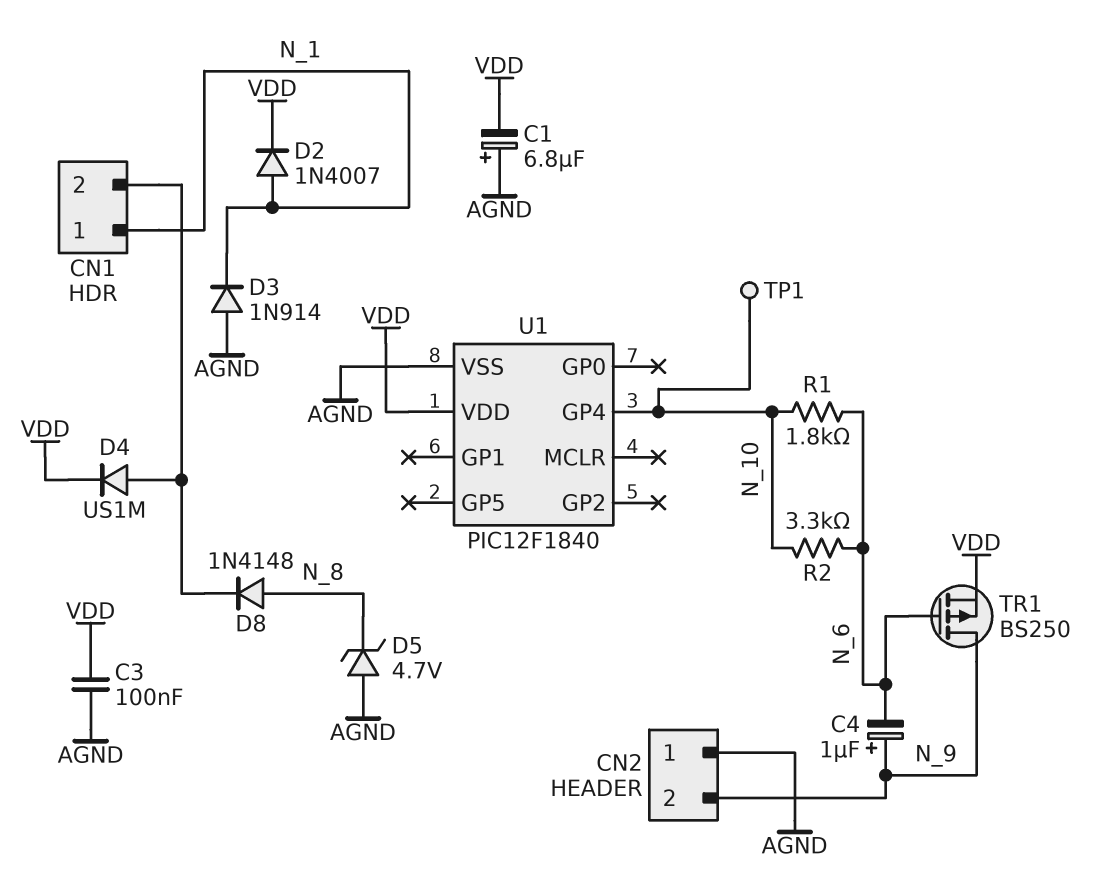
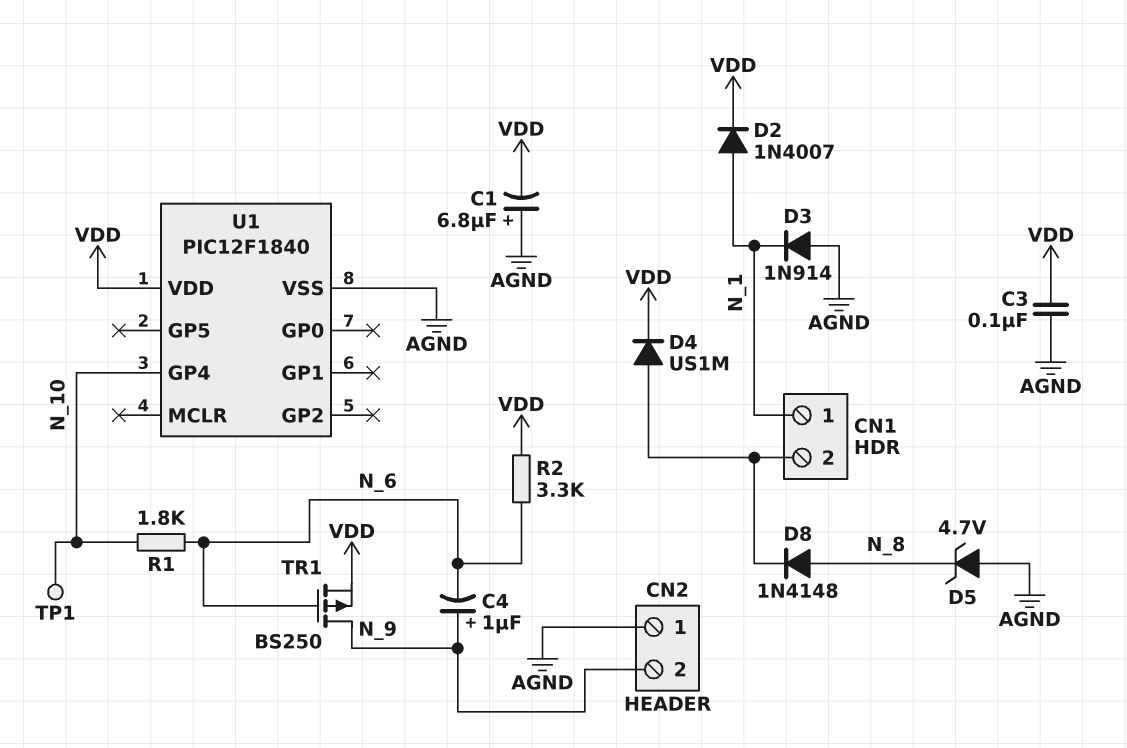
R2: 3.3k (N_6, N_10) -> 3.3k (N_6, VDD)

